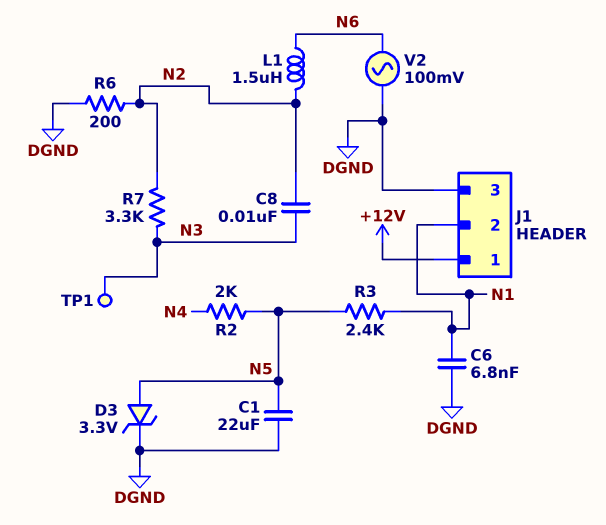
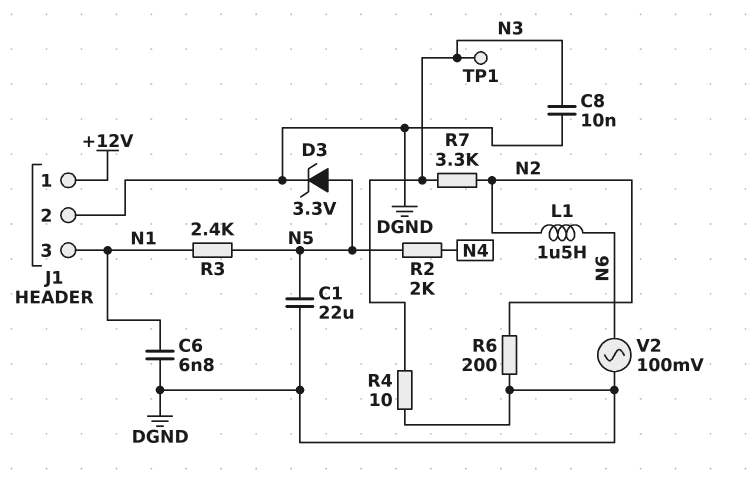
C8: 10nF (N2, N3) -> 10nF (DGND, N3)
J1 pin 2: N1 -> DGND
J1 pin 3: DGND -> N1
R4: none -> 10 (DGND, N3)

